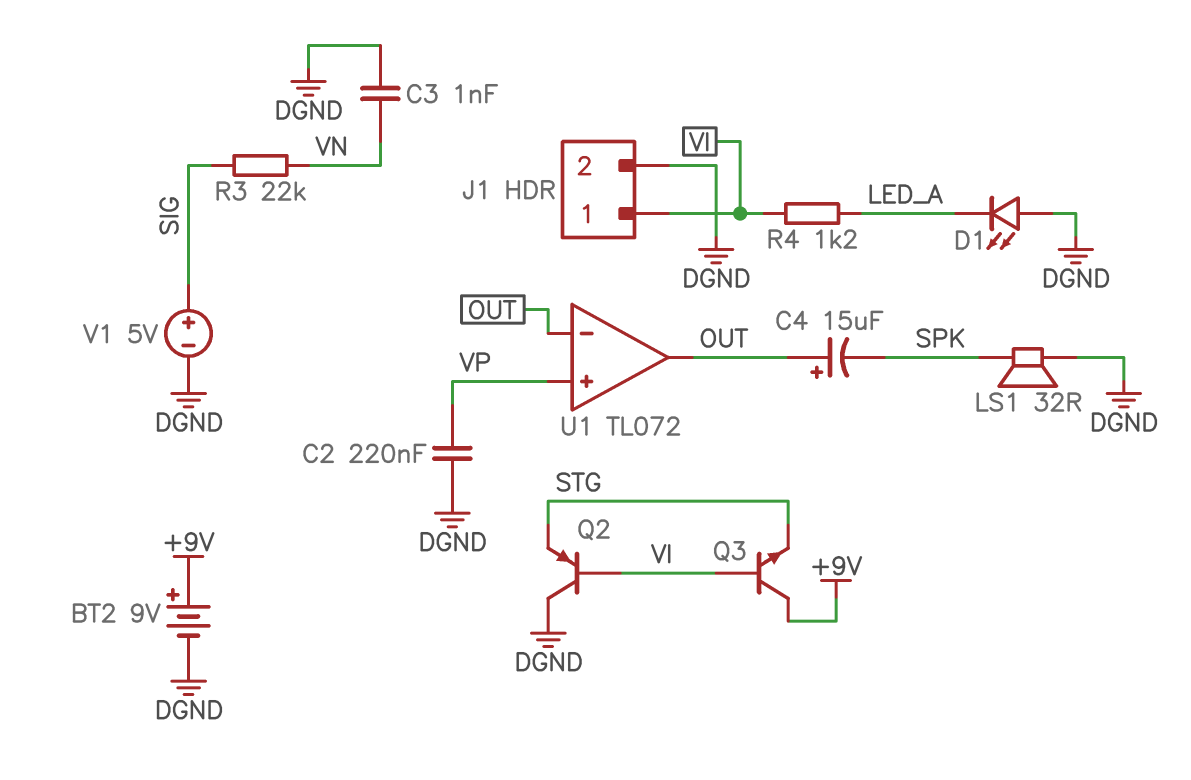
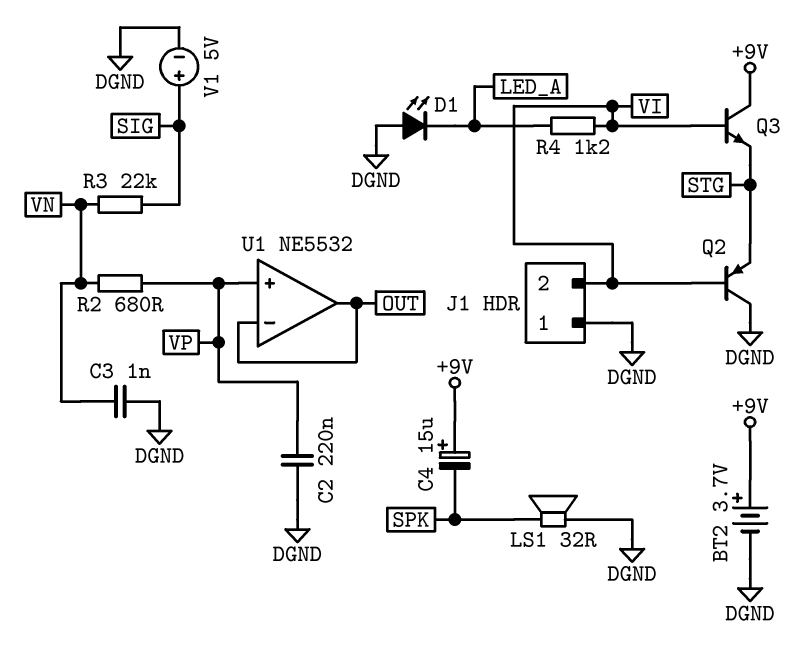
BT2: 9V (plus +9V, minus DGND) -> 3.7V (plus +9V, minus DGND)
C4: 15uF (plus OUT, minus SPK) -> 15uF (plus +9V, minus SPK)
J1 pin 1: VI -> DGND
J1 pin 2: DGND -> VI
R2: none -> 680 (VN, VP)
U1: TL072 -> NE5532

